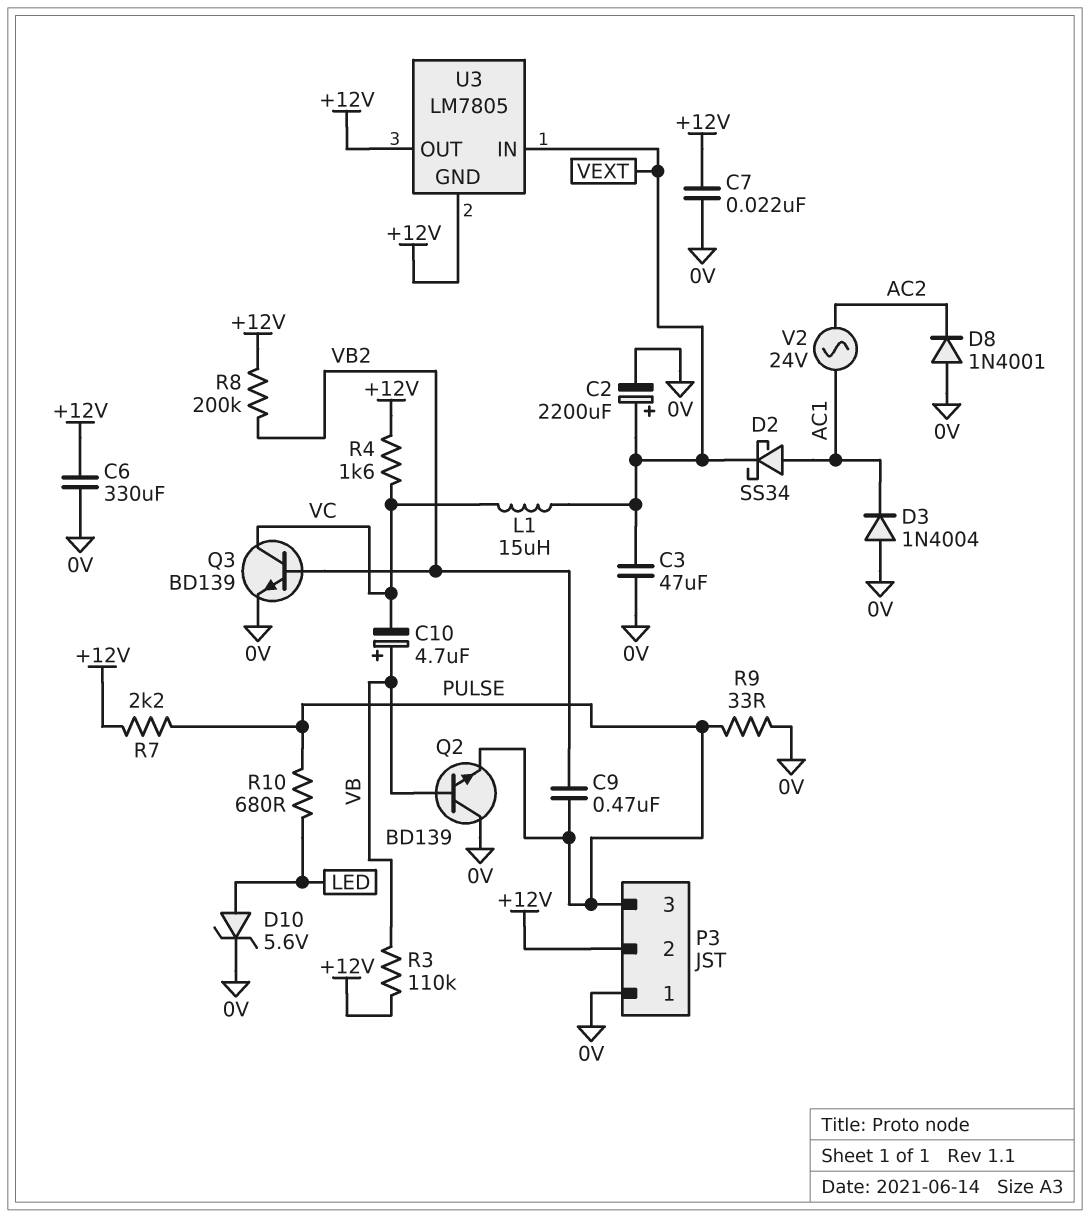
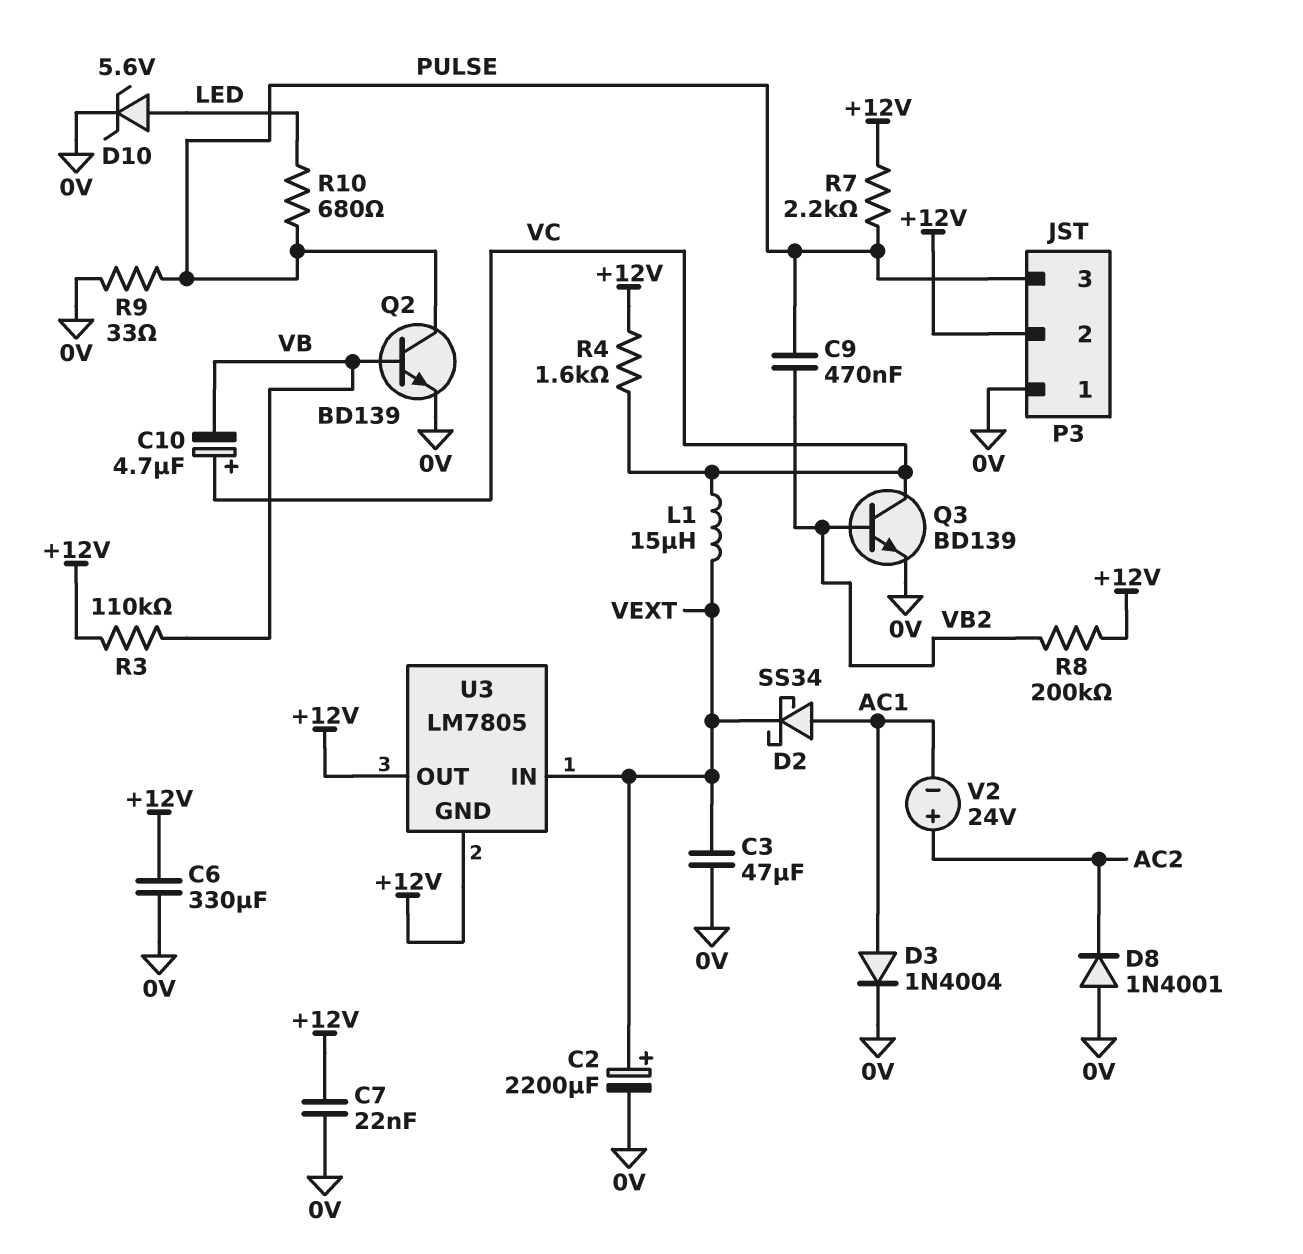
C10: 4.7uF (plus VB, minus VC) -> 4.7uF (plus VC, minus VB)
D3: diode 1N4004 (A 0V, K AC1) -> diode 1N4004 (A AC1, K 0V)
Q2: NPN BD139 (B VB, C 0V, E PULSE) -> NPN BD139 (B VB, C PULSE, E 0V)
V2: AC 24V (AC1, AC2) -> 24V (plus AC2, minus AC1)

